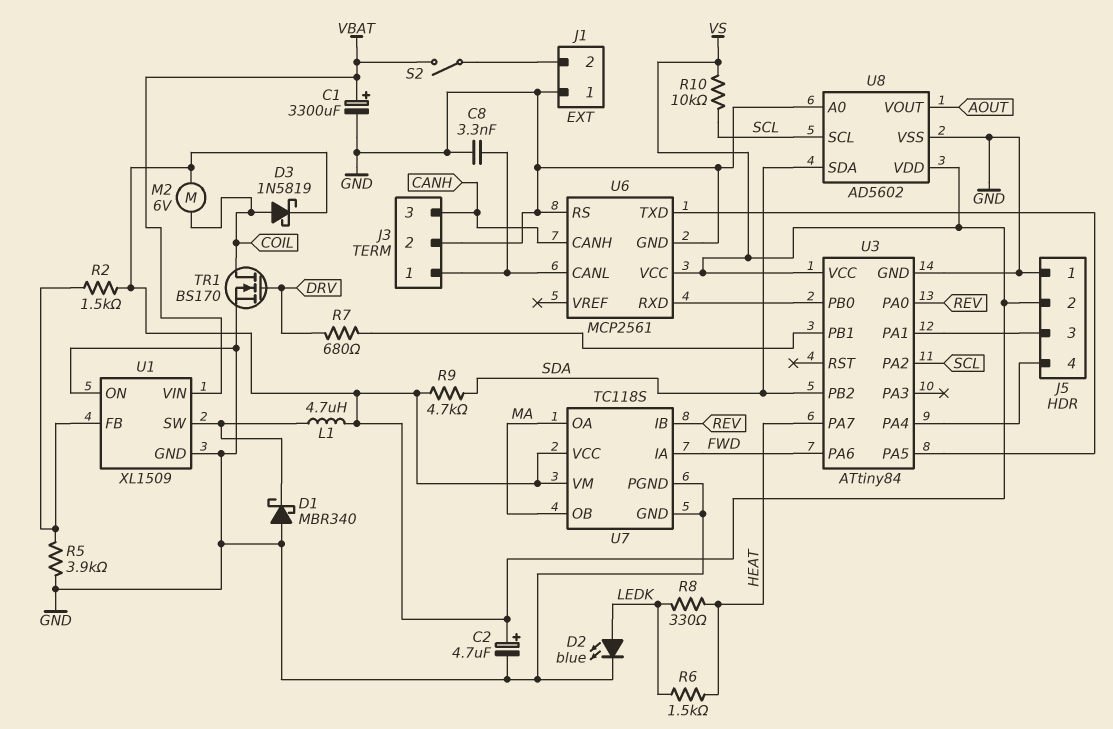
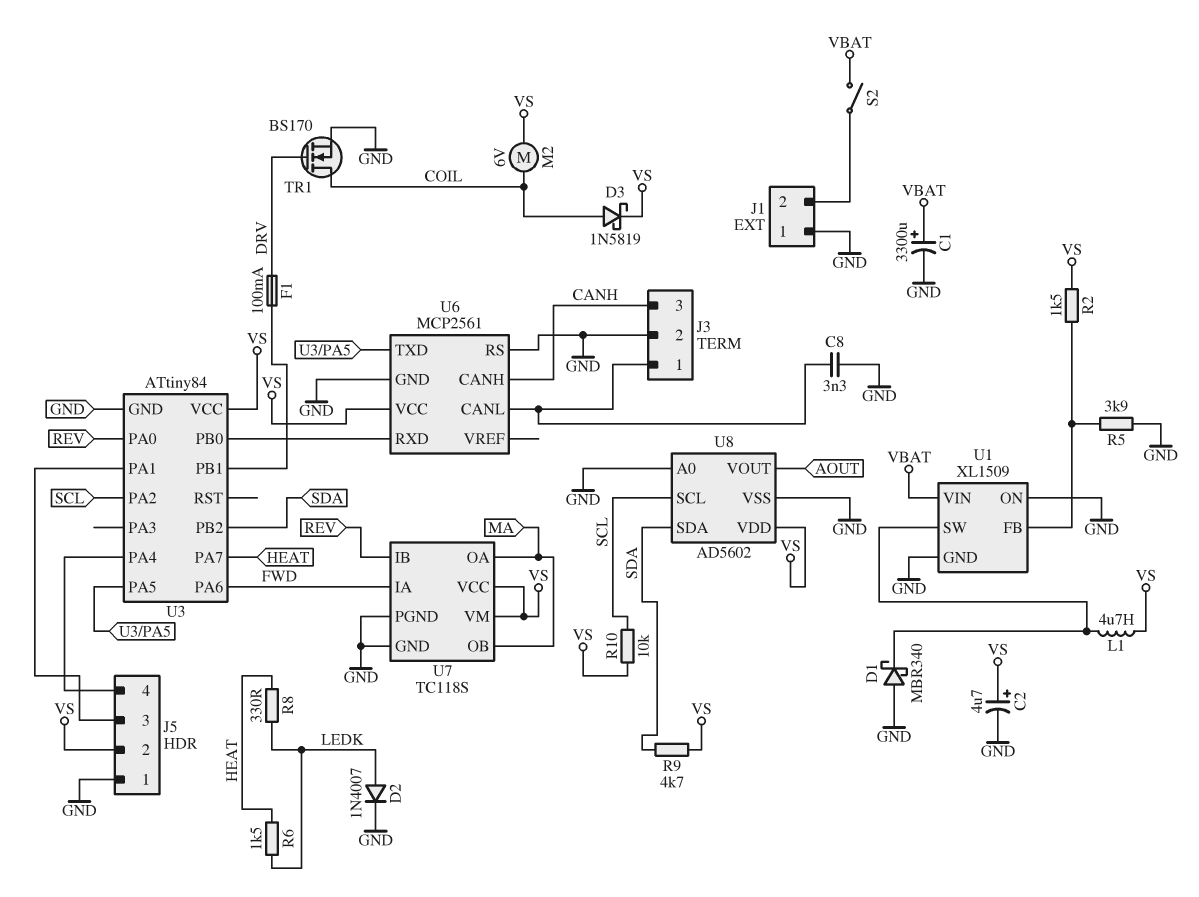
D2: LED blue (A LEDK, K GND) -> diode 1N4007 (A LEDK, K GND)
F1: none -> 100mA (DRV, U3/PB1)
R7: 680 (DRV, U3/PB1) -> none

